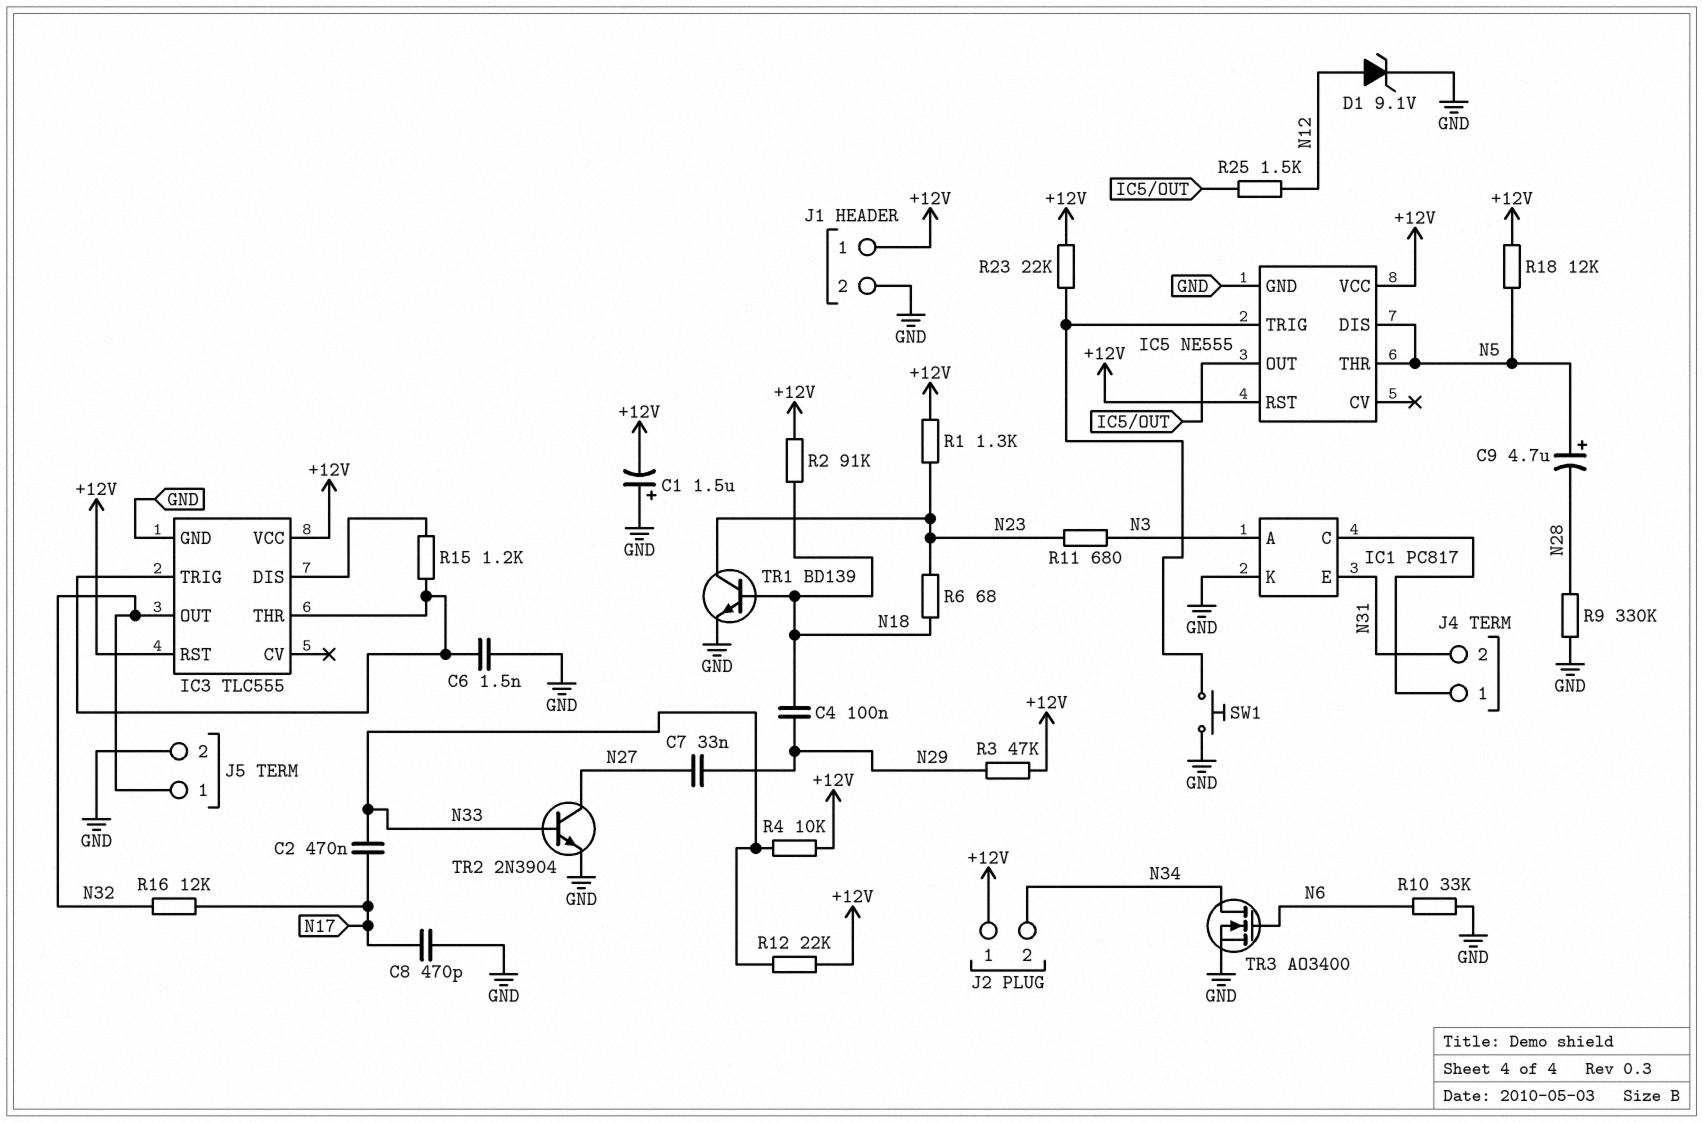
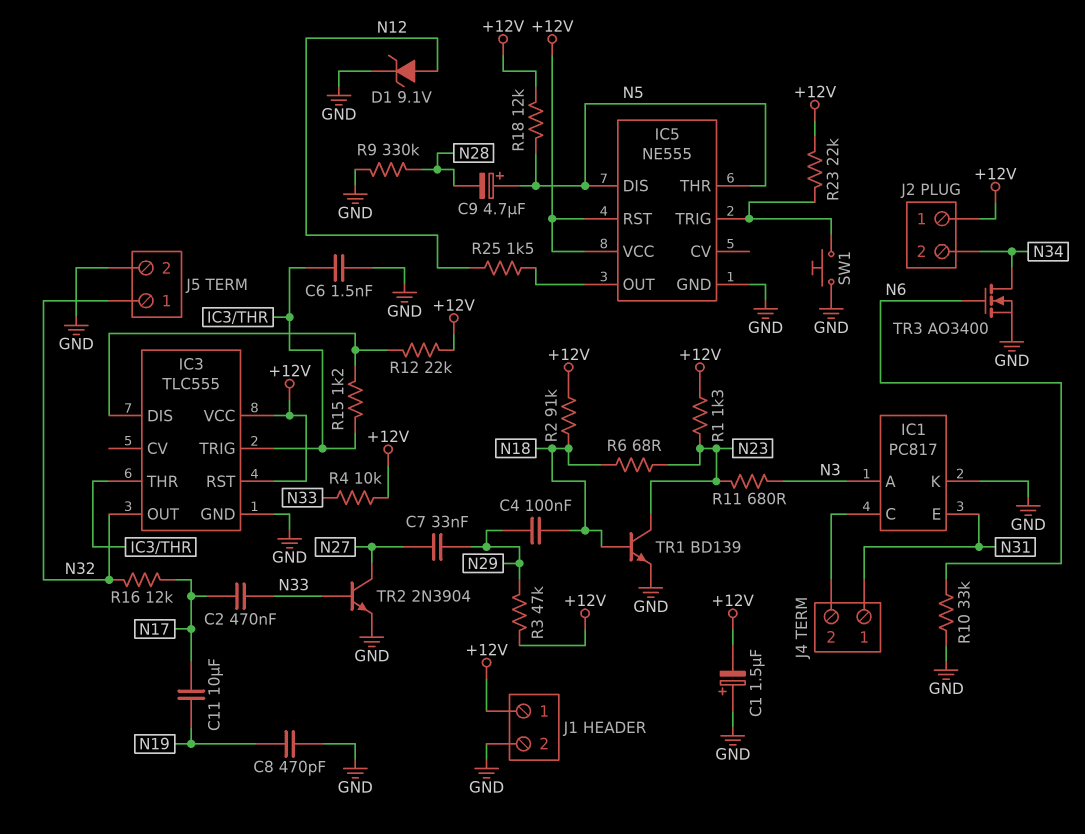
C8: 470pF (GND, N17) -> 470pF (GND, N19)
C11: none -> 10uF (N17, N19)
J4 pin 1: IC1/C -> N31
J4 pin 2: N31 -> IC1/C
R12: 22k (+12V, N33) -> 22k (+12V, IC3/DIS)

